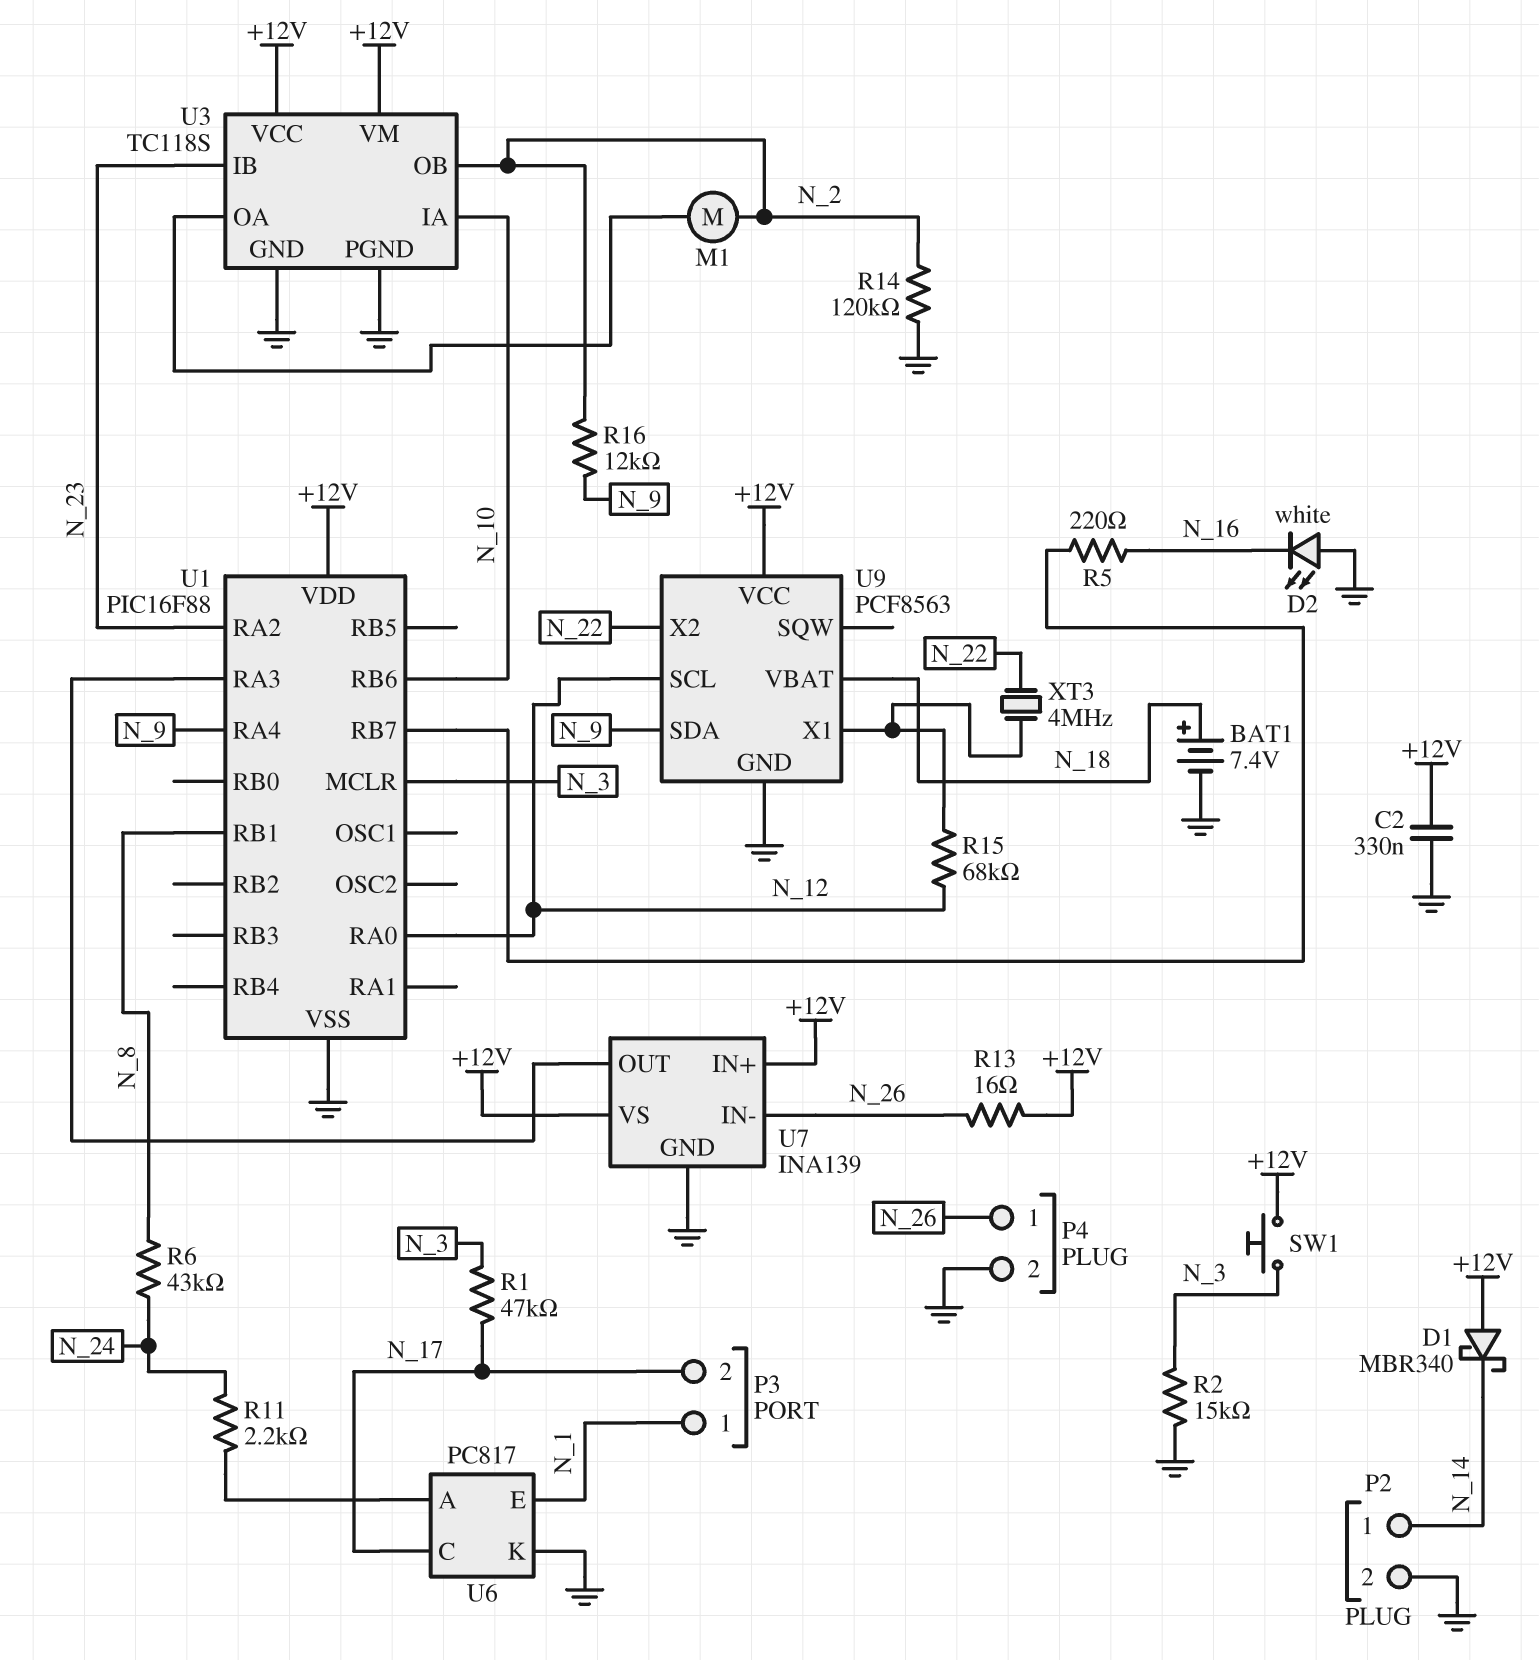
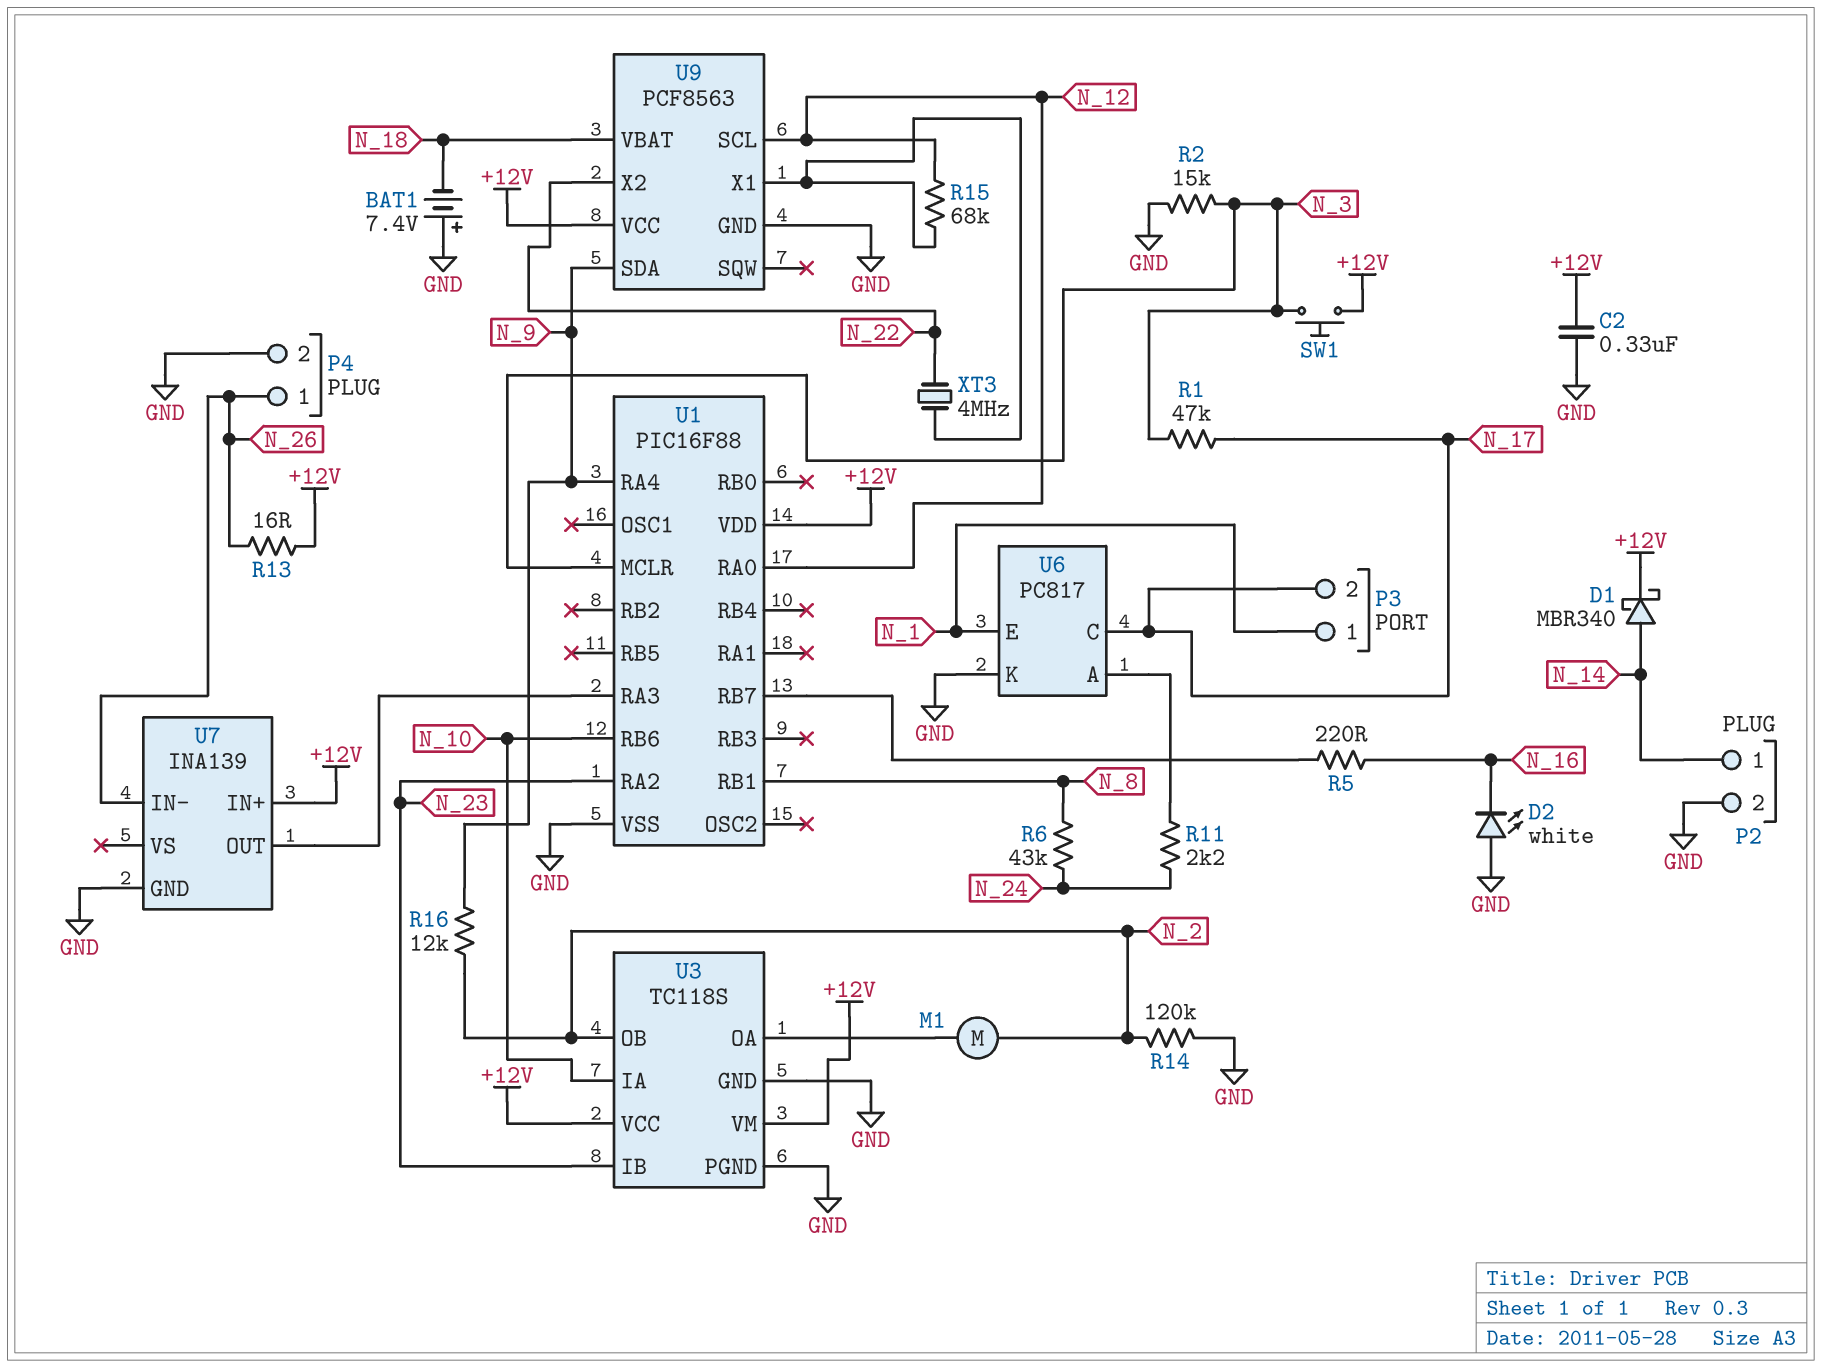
BAT1: 7.4V (plus N_18, minus GND) -> 7.4V (plus GND, minus N_18)
D1: schottky MBR340 (A +12V, K N_14) -> schottky MBR340 (A N_14, K +12V)
U7 pin VS: +12V -> none

